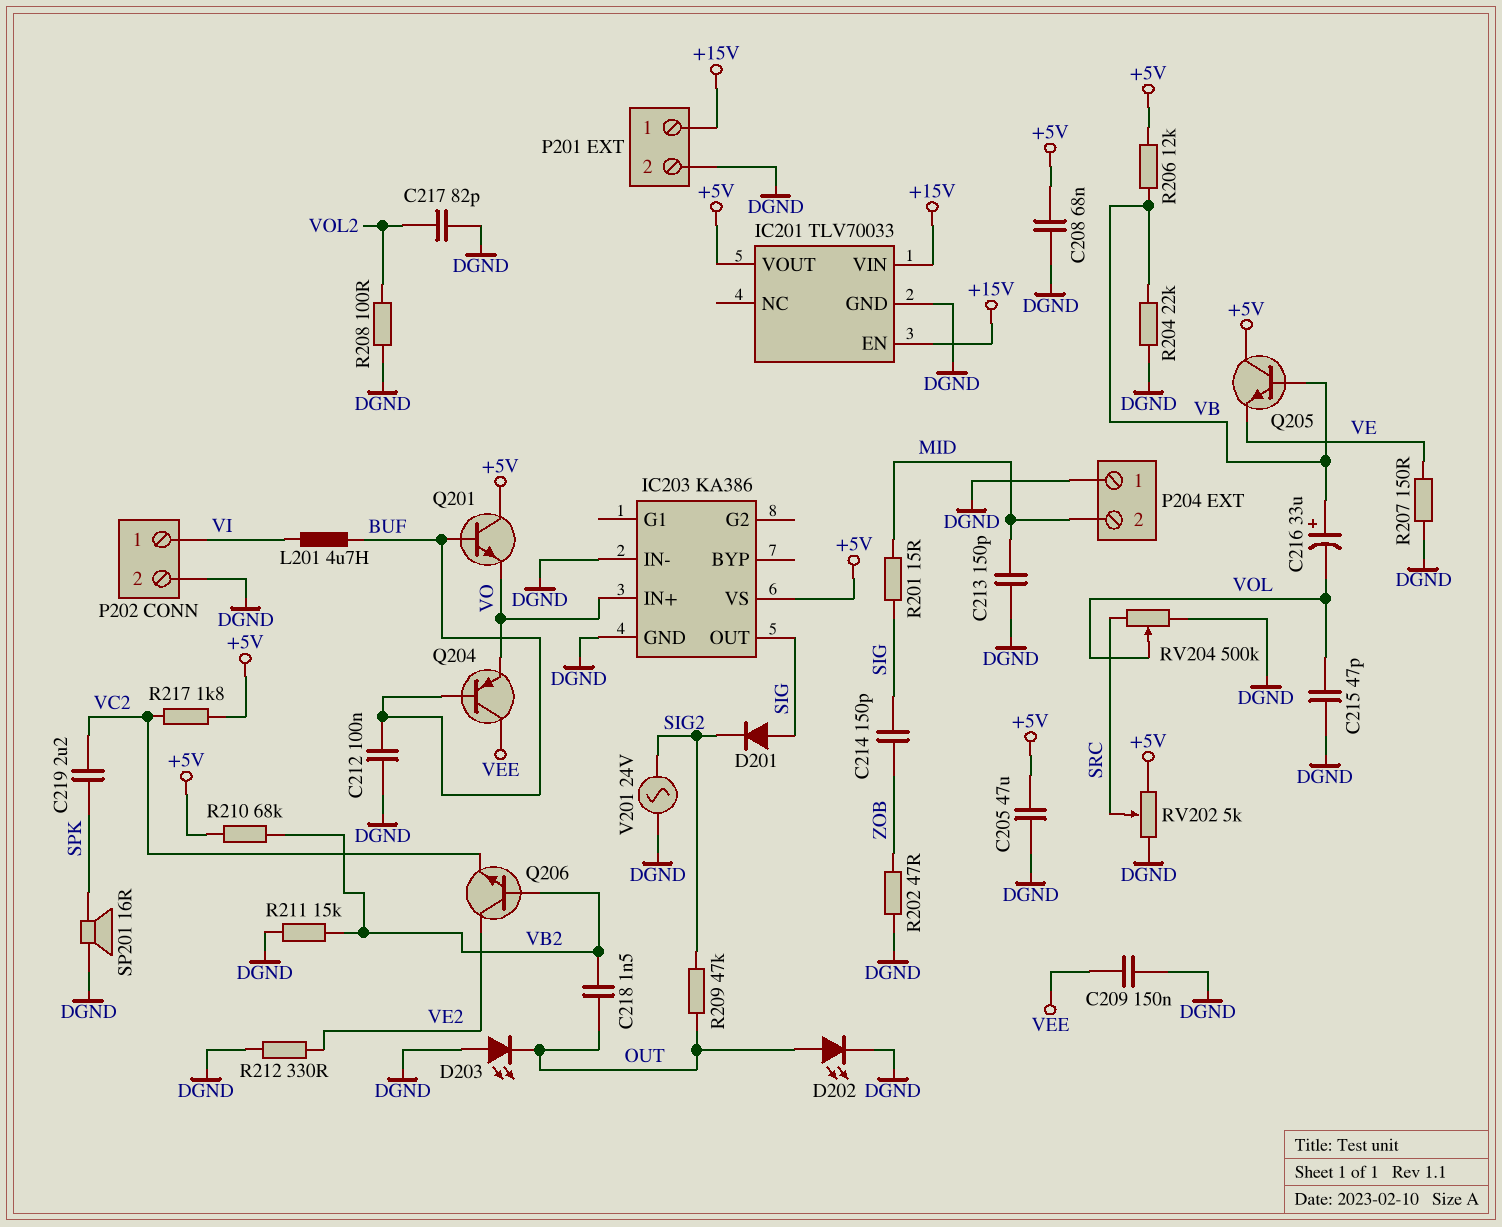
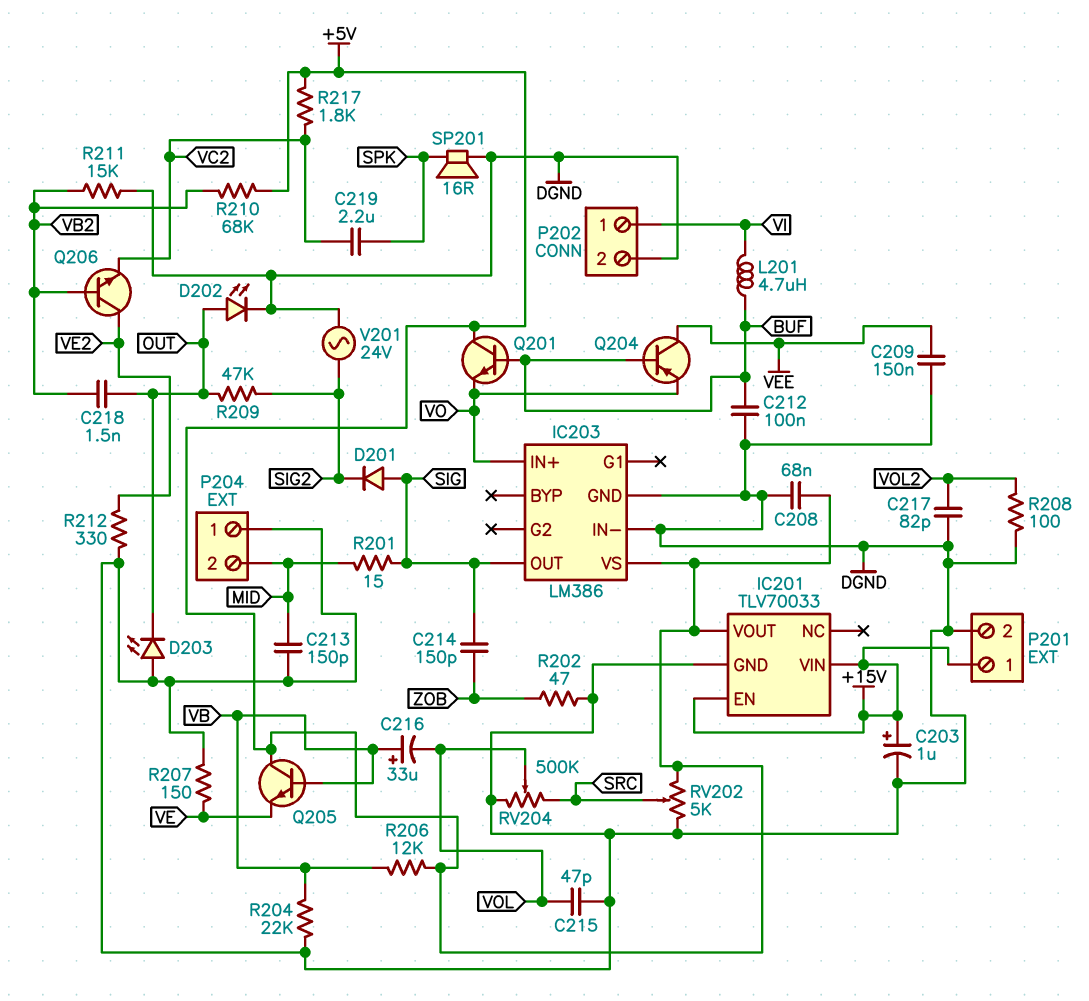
C203: none -> 1uF (plus +15V, minus DGND)
C205: 47uF (+5V, DGND) -> none
IC203: KA386 -> LM386

